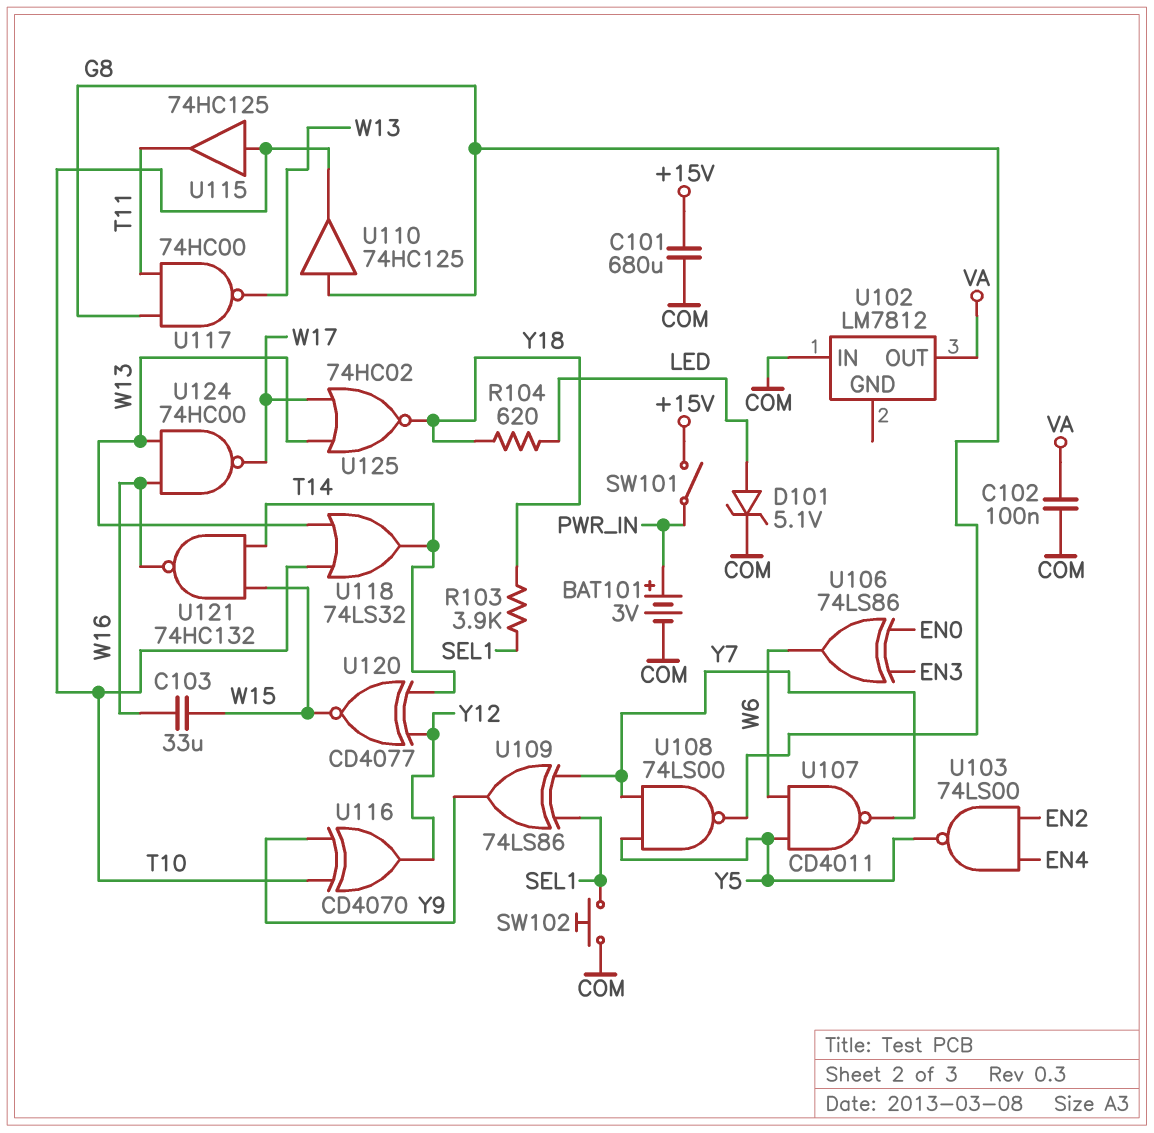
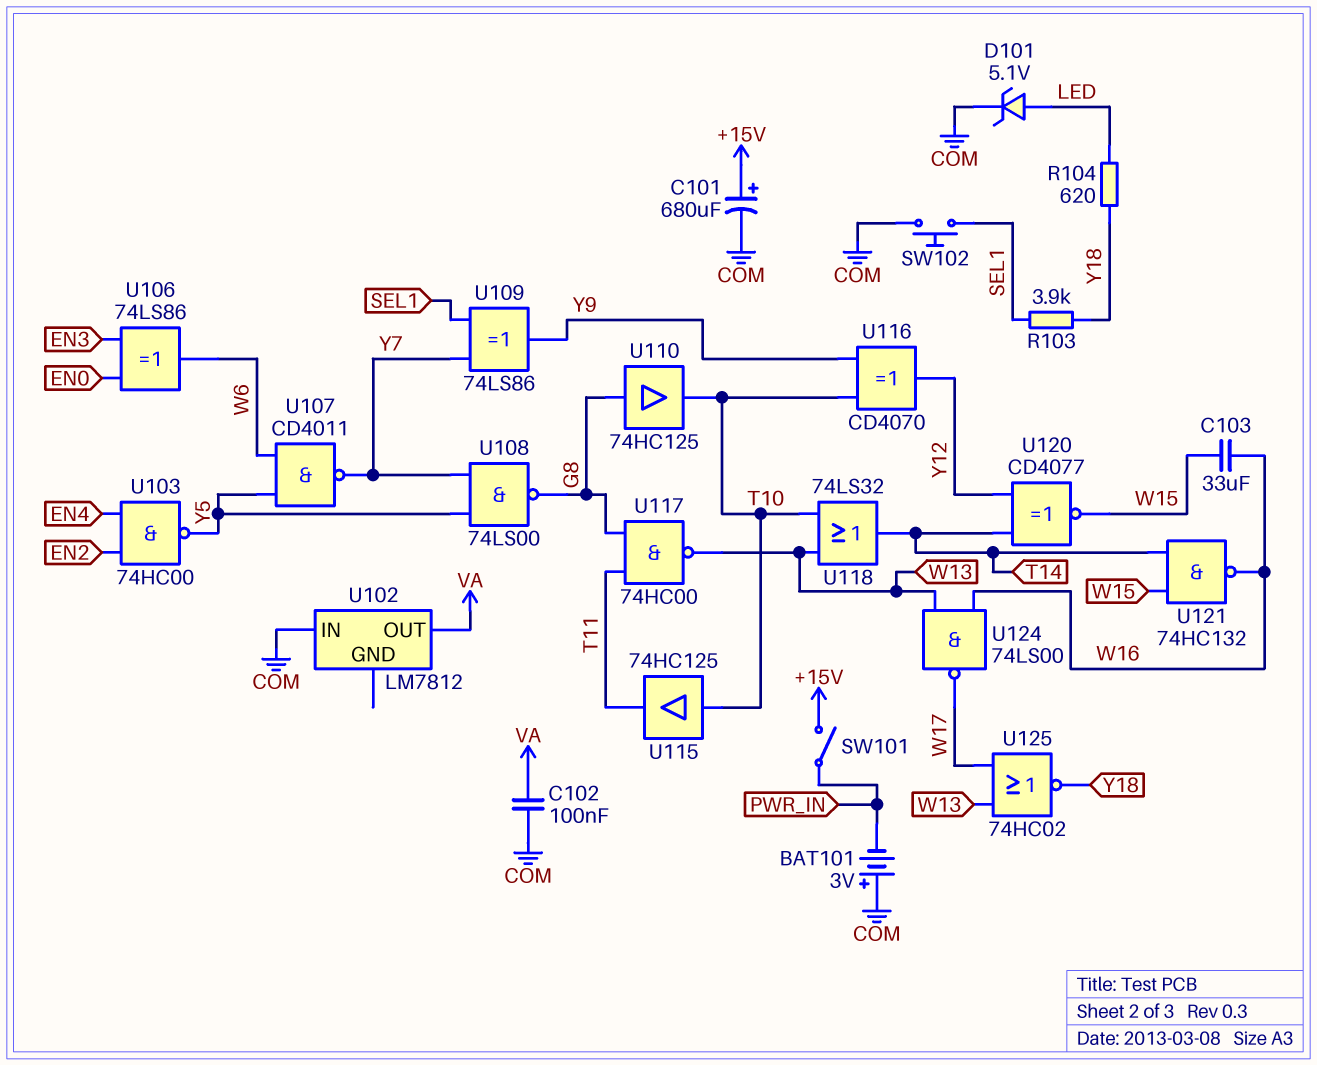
BAT101: 3V (plus PWR_IN, minus COM) -> 3V (plus COM, minus PWR_IN)
C101: 680uF (+15V, COM) -> 680uF (plus +15V, minus COM)
U103: NAND 74LS00 (in EN2, in EN4, out Y5) -> NAND 74HC00 (in EN2, in EN4, out Y5)
U124: NAND 74HC00 (in W13, in W16, out W17) -> NAND 74LS00 (in W13, in W16, out W17)

